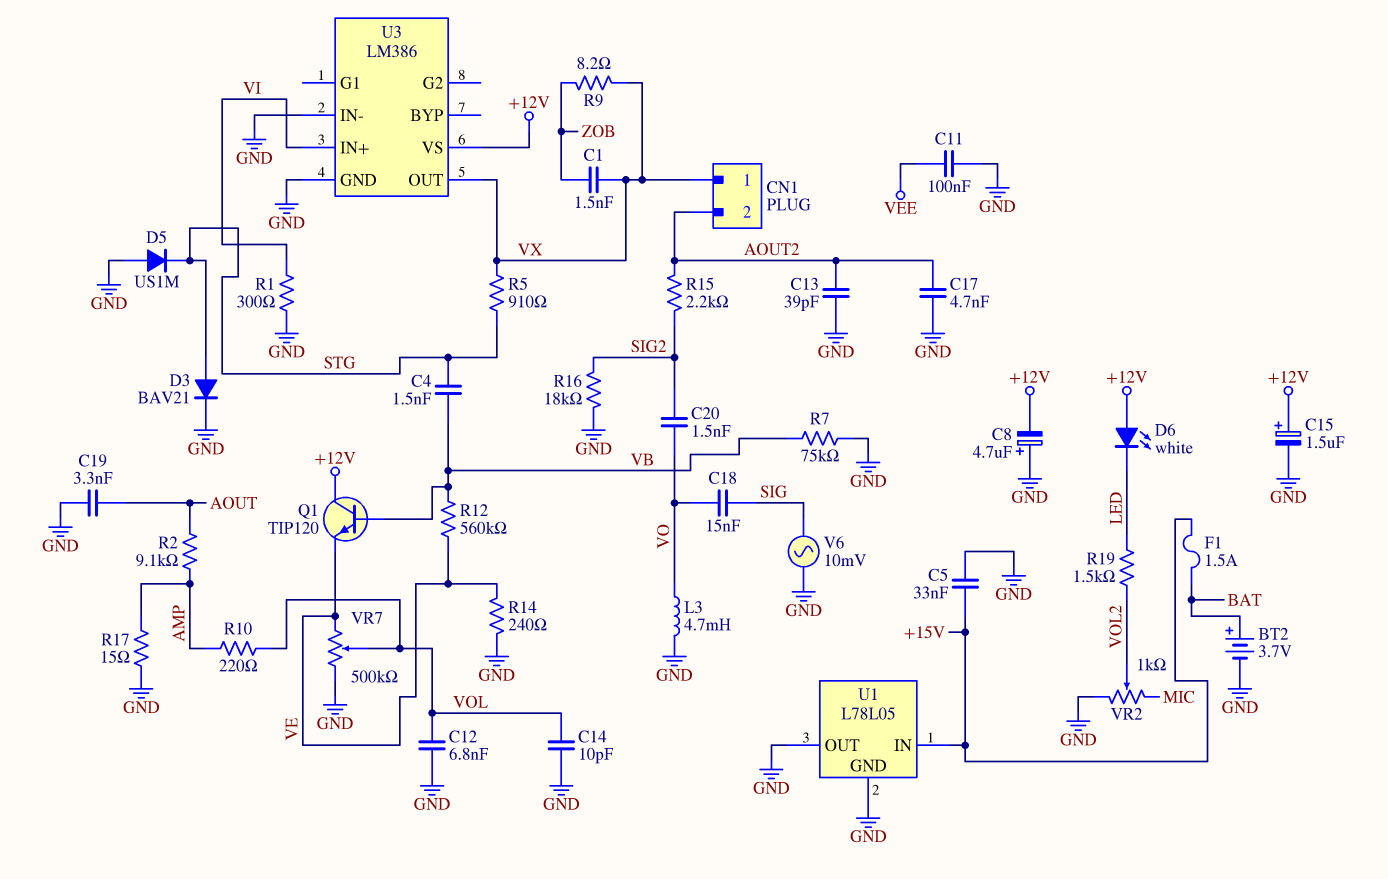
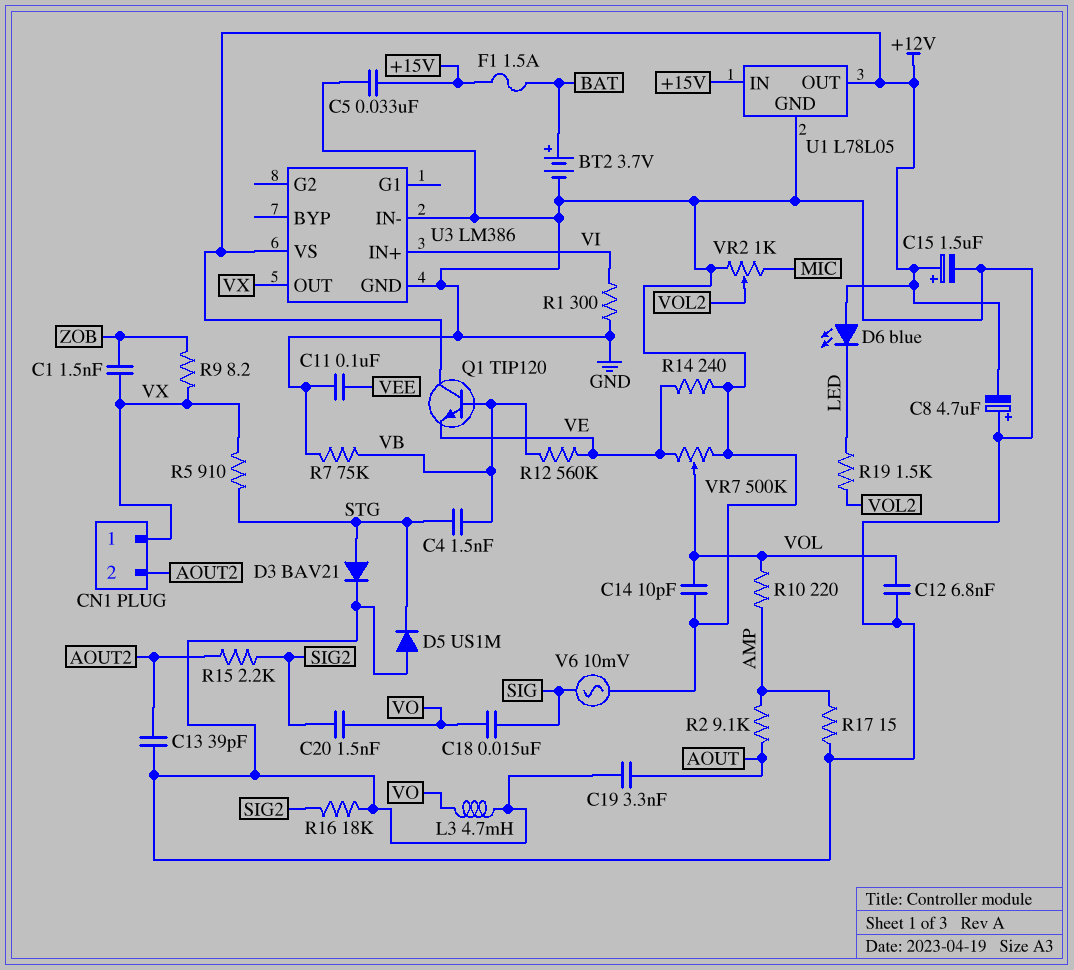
C17: 4.7nF (AOUT2, GND) -> none
D6: LED white (A +12V, K LED) -> LED blue (A +12V, K LED)
U1 pin OUT: GND -> +12V

